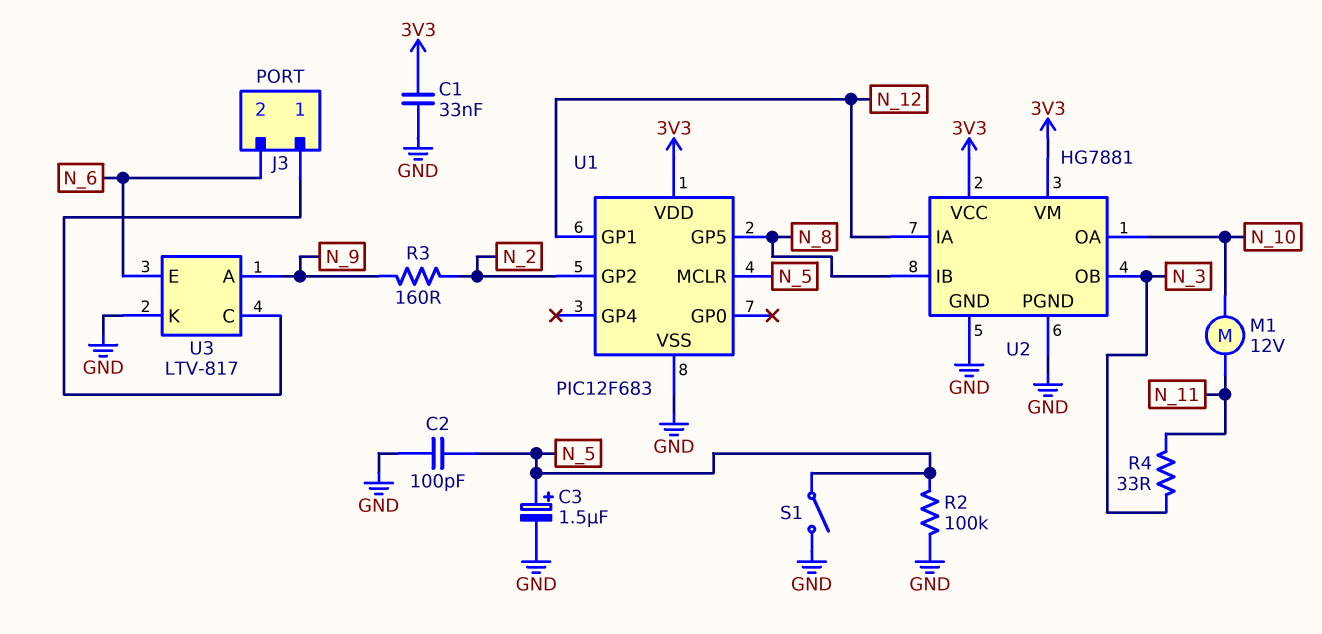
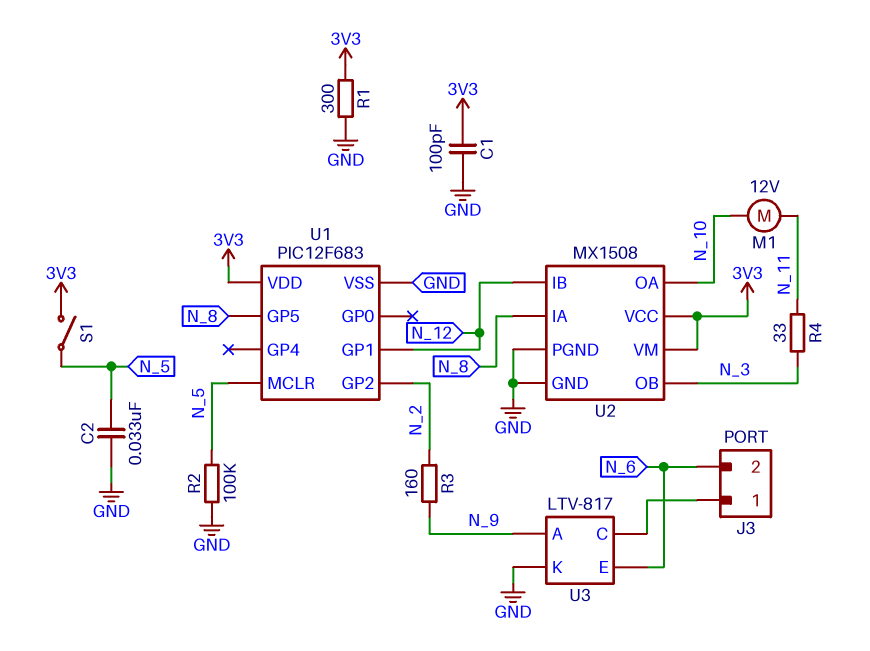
C1: 33nF (3V3, GND) -> 100pF (3V3, GND)
C2: 100pF (GND, N_5) -> 33nF (GND, N_5)
C3: 1.5uF (plus N_5, minus GND) -> none
R1: none -> 300 (3V3, GND)
S1: switch (GND, N_5) -> switch (3V3, N_5)
U2: HG7881 -> MX1508
U2 pin IA: N_12 -> N_8
U2 pin IB: N_8 -> N_12

